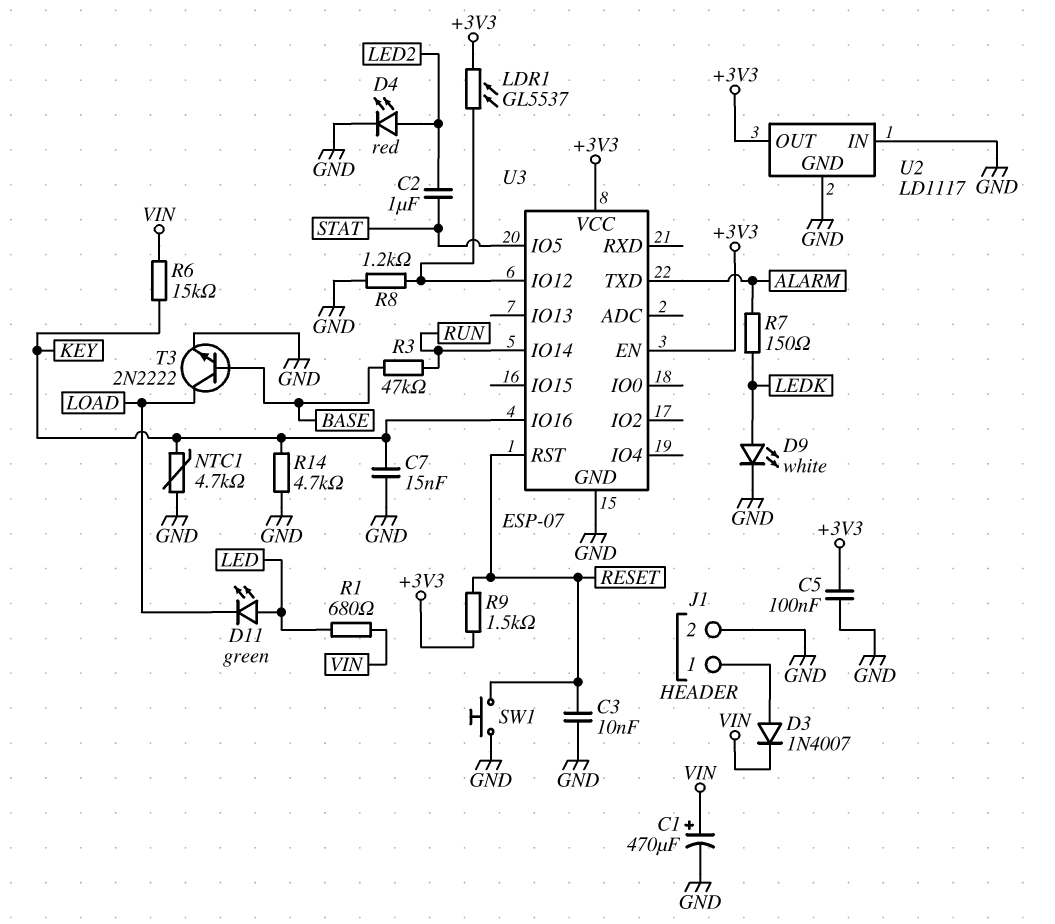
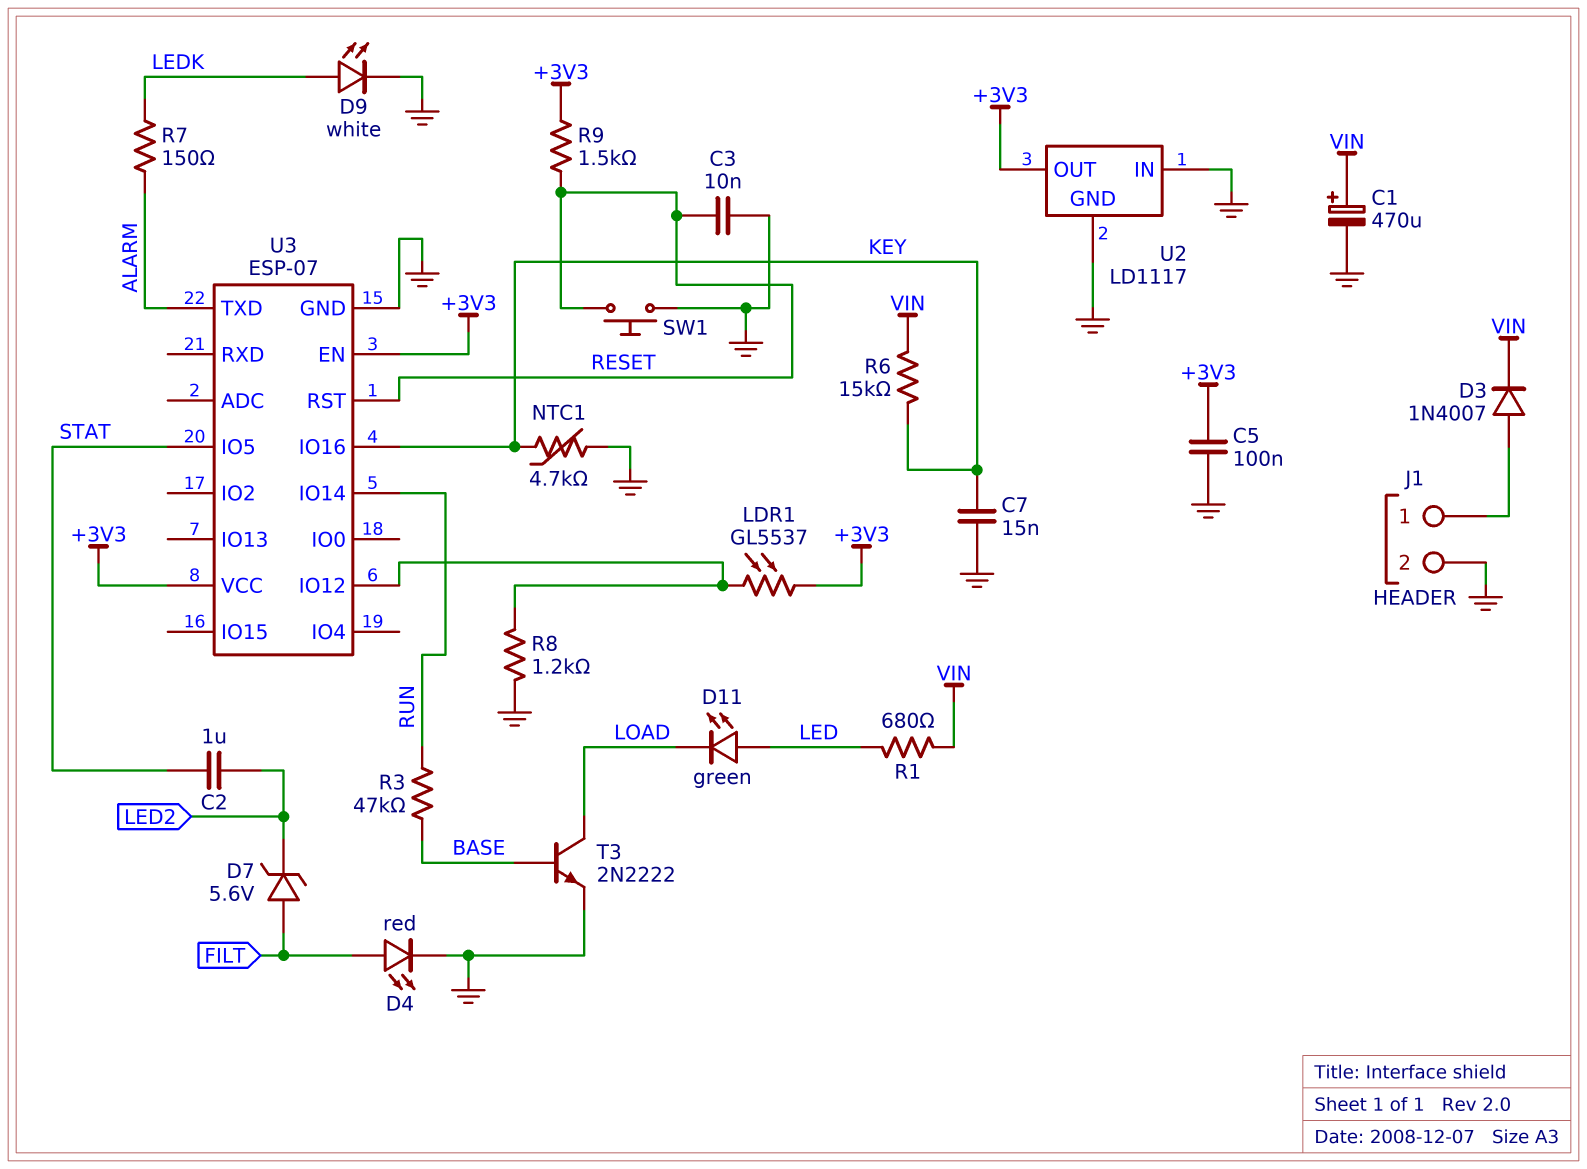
D4: LED red (A LED2, K GND) -> LED red (A FILT, K GND)
D7: none -> zener 5.6V (A FILT, K LED2)
R14: 4.7k (GND, KEY) -> none

